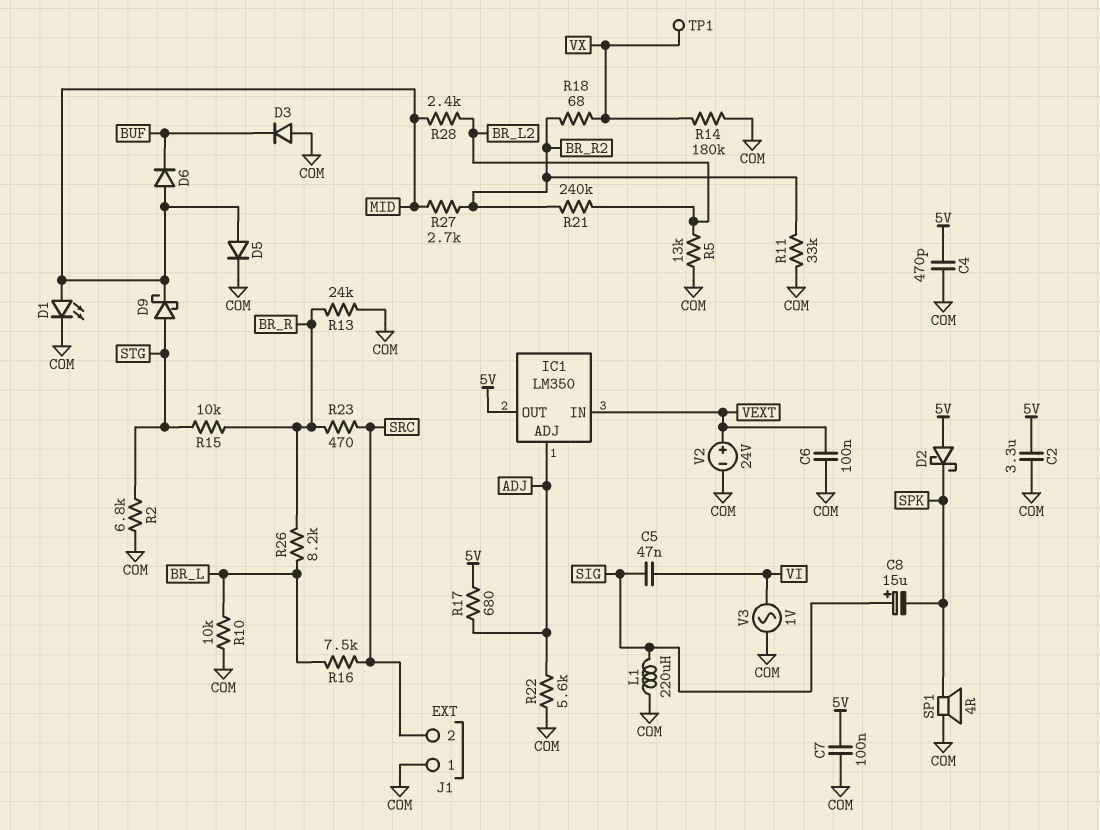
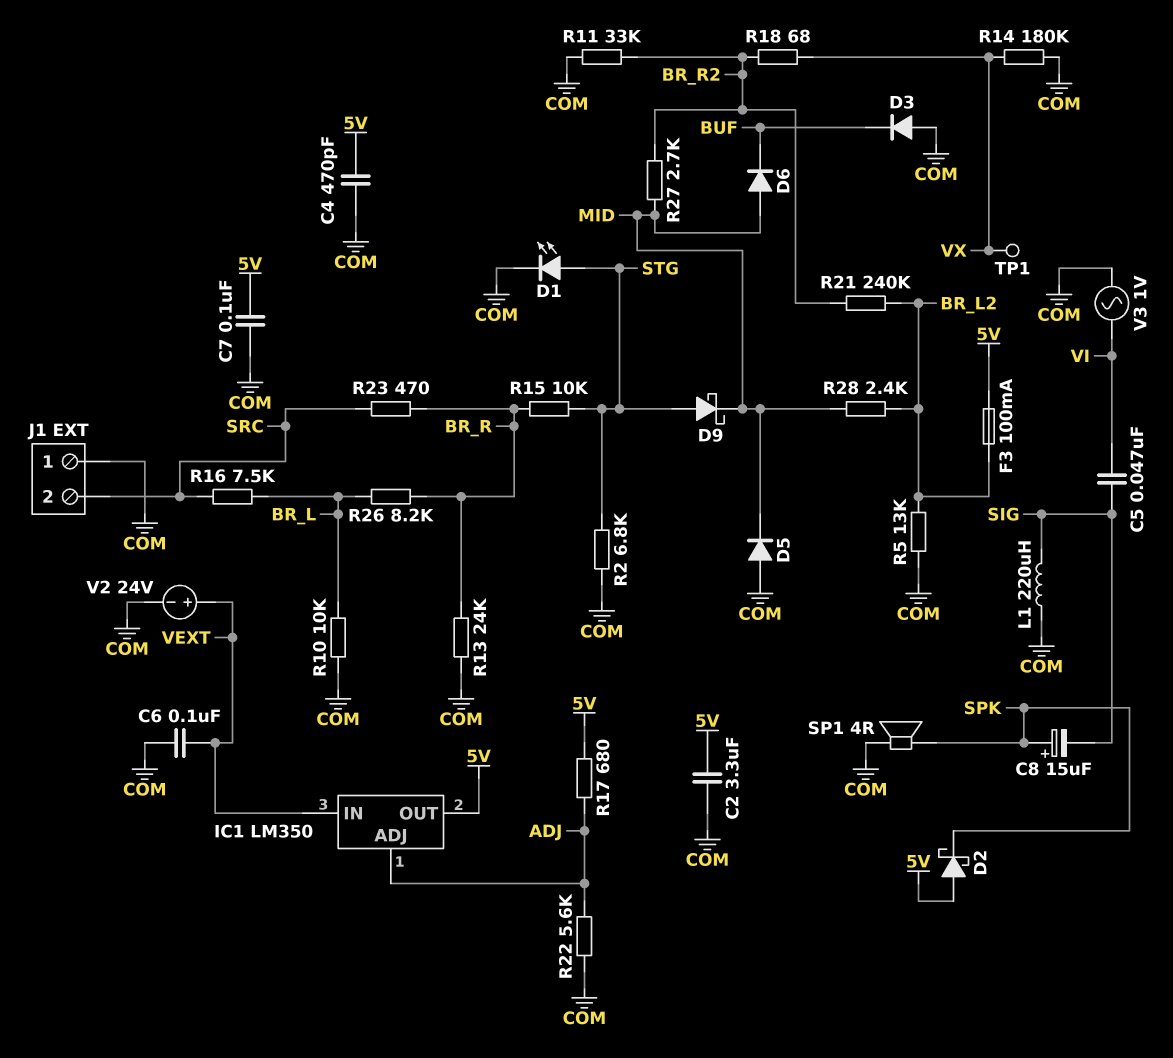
C8: 15uF (plus SIG, minus SPK) -> 15uF (plus SPK, minus SIG)
D1: LED (A MID, K COM) -> LED (A STG, K COM)
D5: diode (A MID, K COM) -> diode (A COM, K MID)
F3: none -> 100mA (5V, BR_L2)

